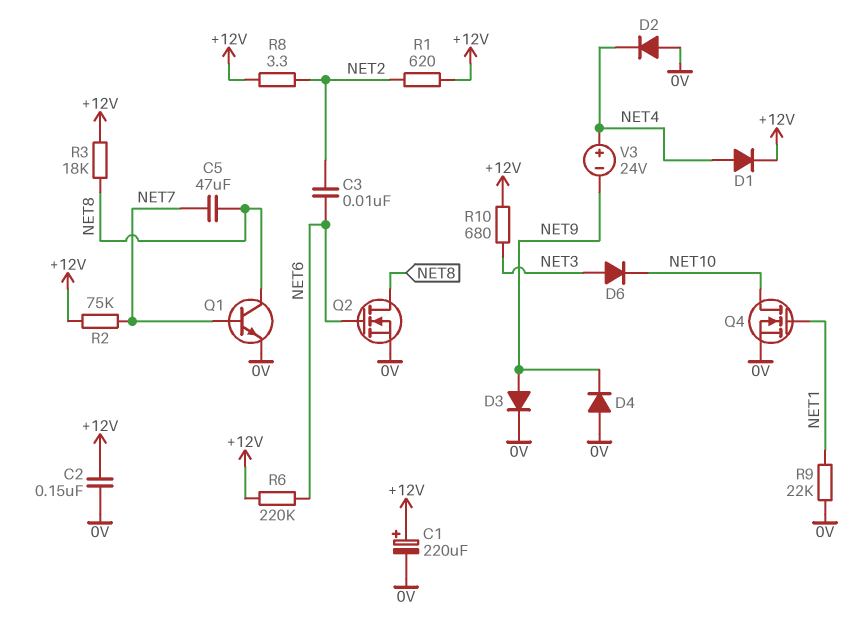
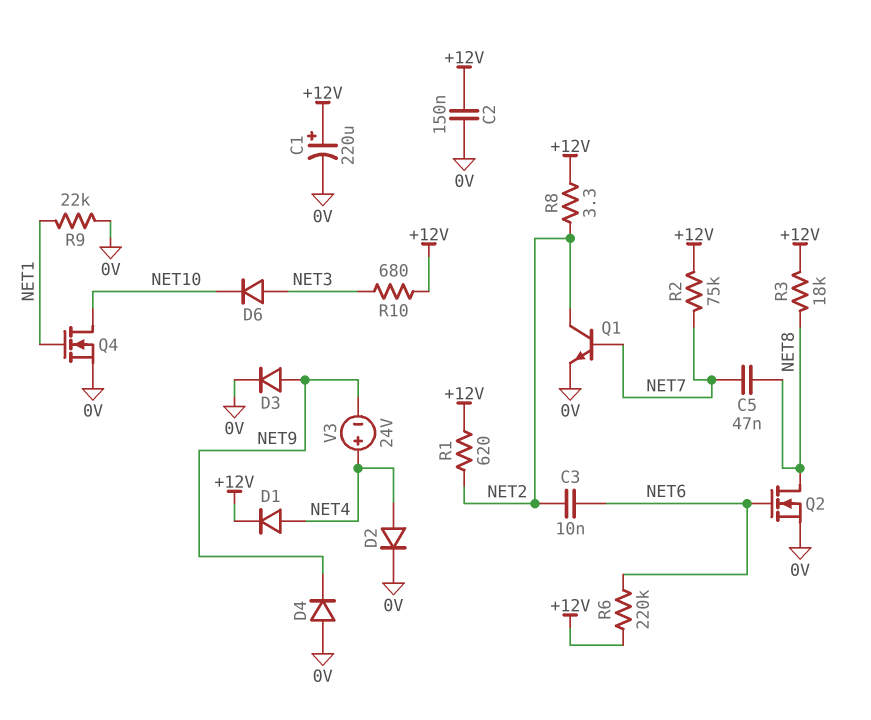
C5: 47uF (NET7, NET8) -> 47nF (NET7, NET8)
D2: diode (A 0V, K NET4) -> diode (A NET4, K 0V)
Q1: NPN (B NET7, C NET8, E 0V) -> NPN (B NET7, C NET2, E 0V)

